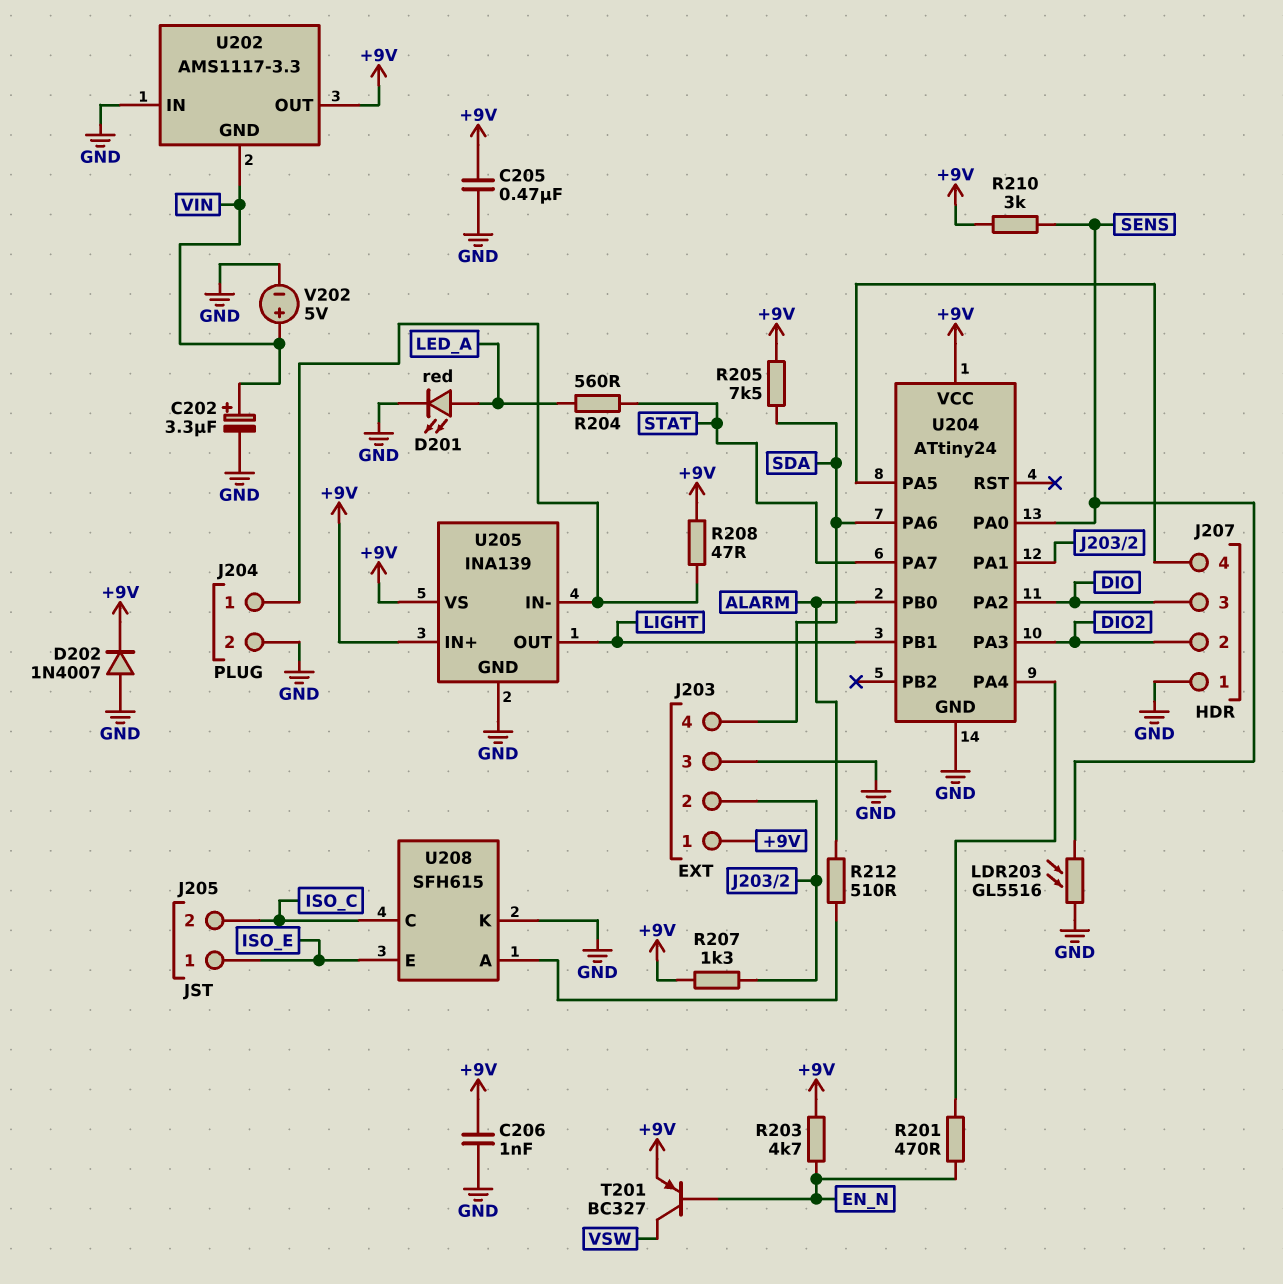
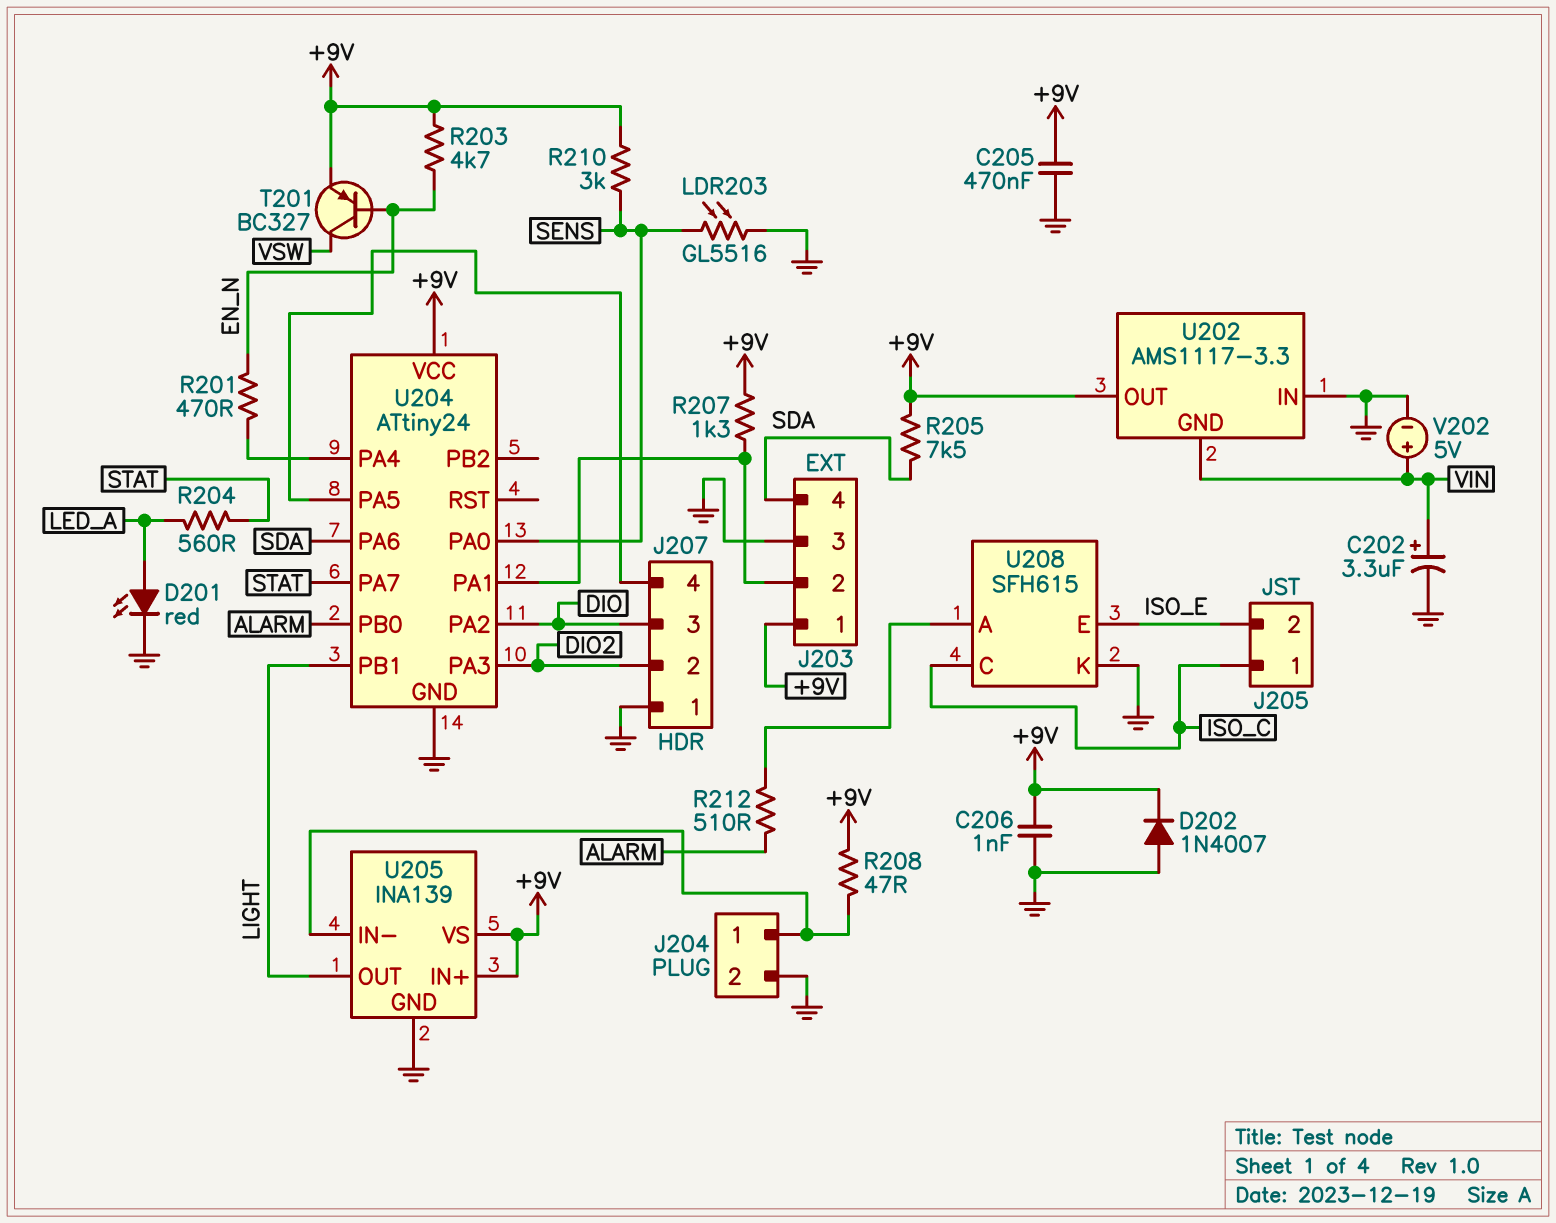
J205 pin 1: ISO_E -> ISO_C
J205 pin 2: ISO_C -> ISO_E

